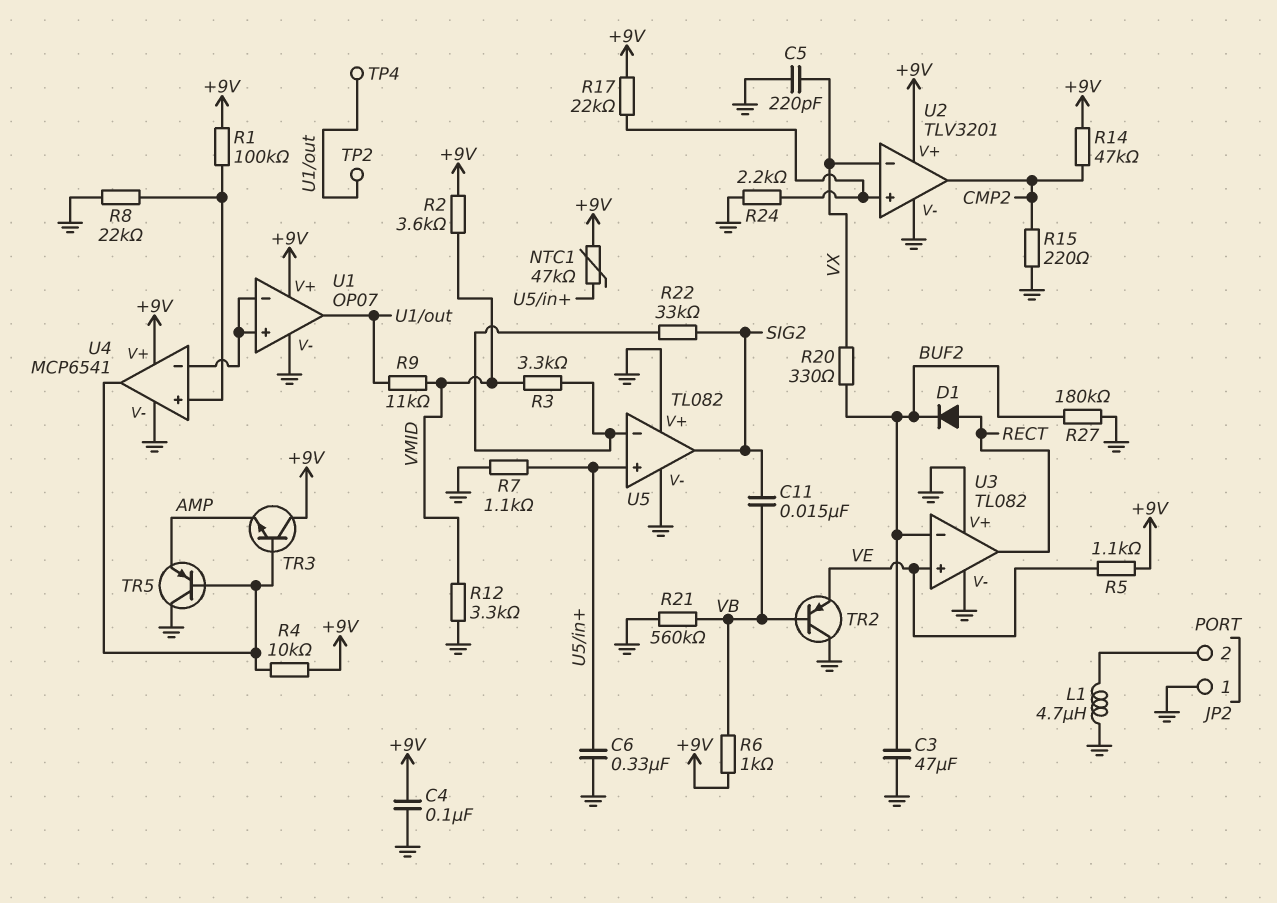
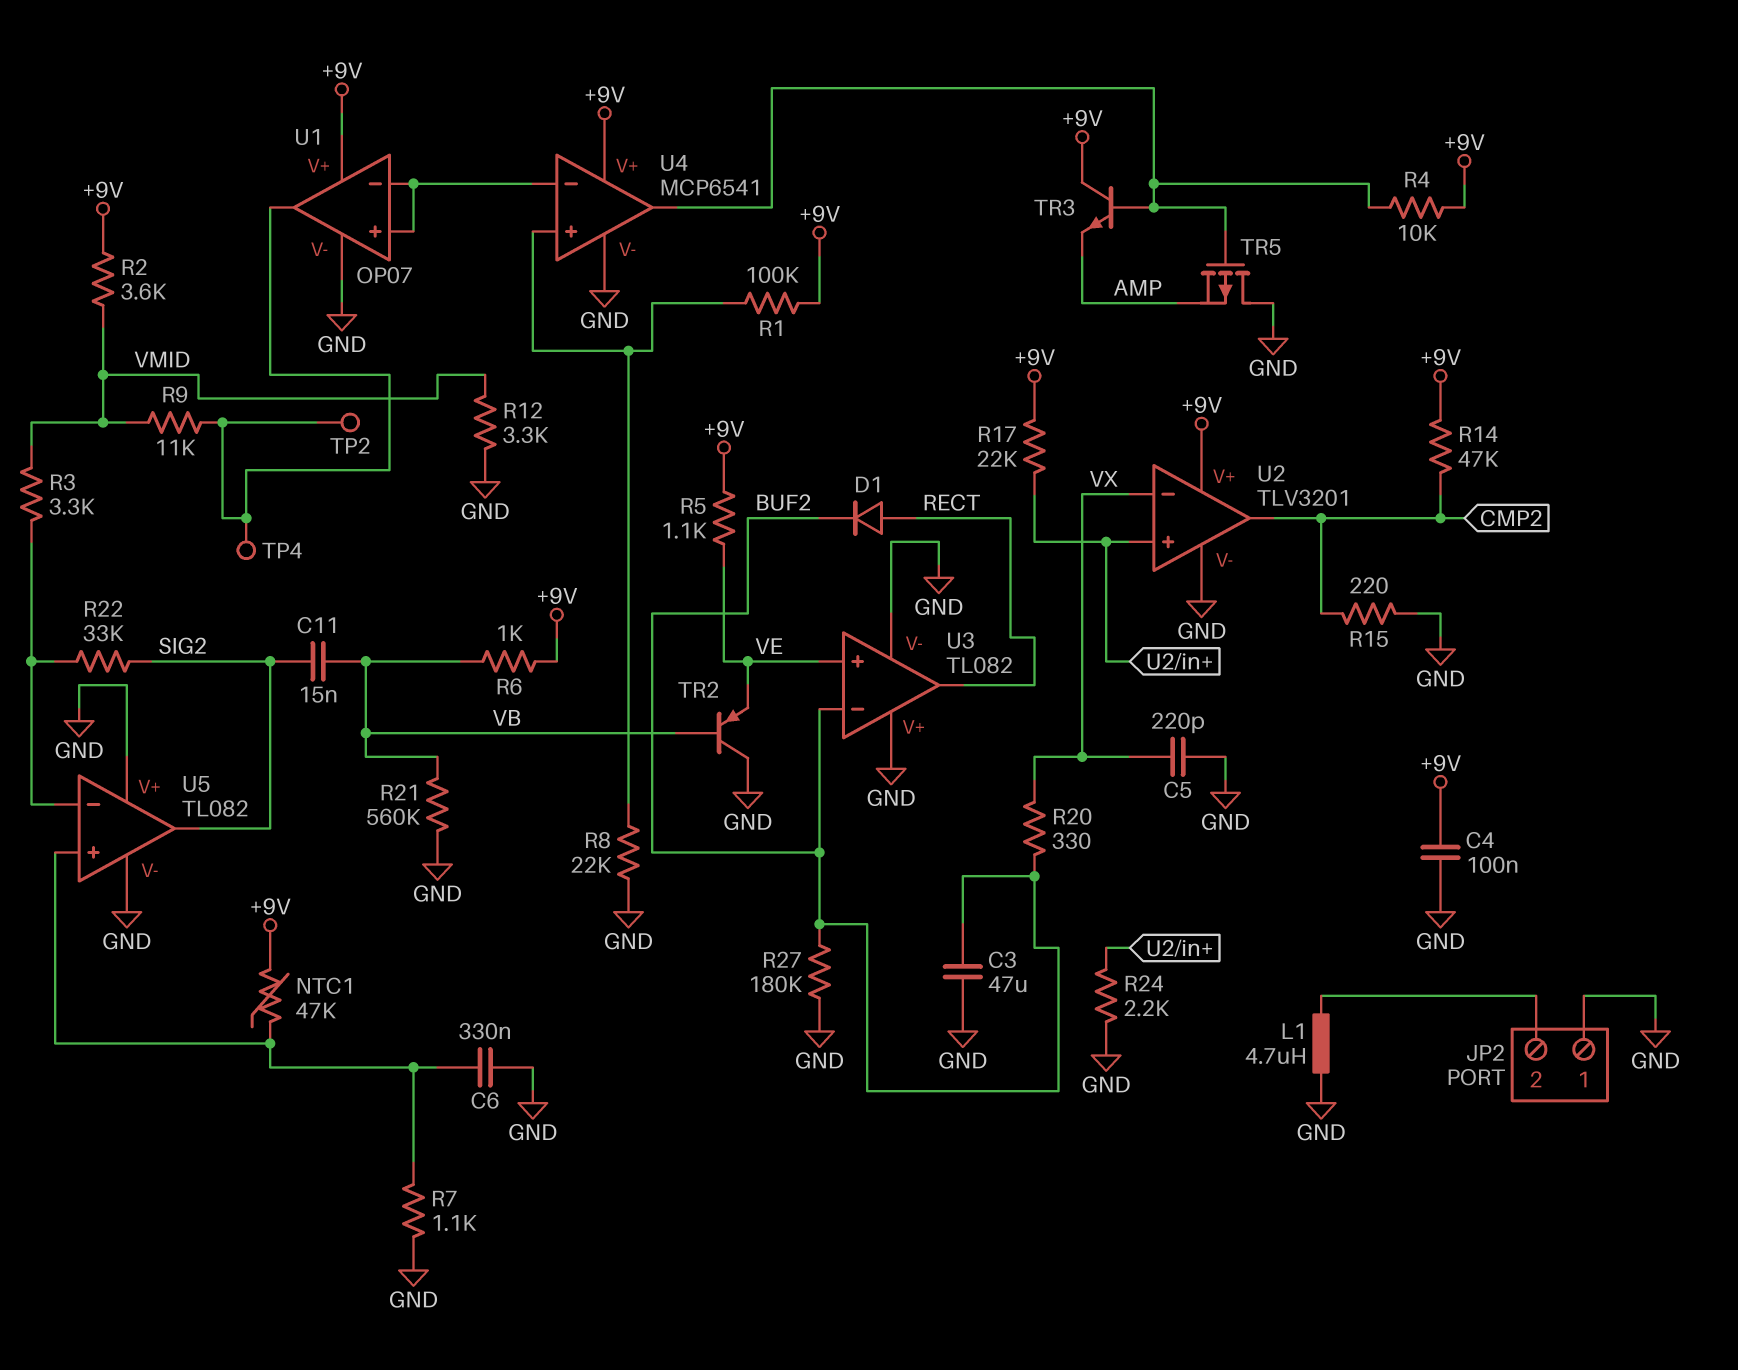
TR5: PNP (B U4/out, C GND, E AMP) -> PMOS (G U4/out, D GND, S AMP)

